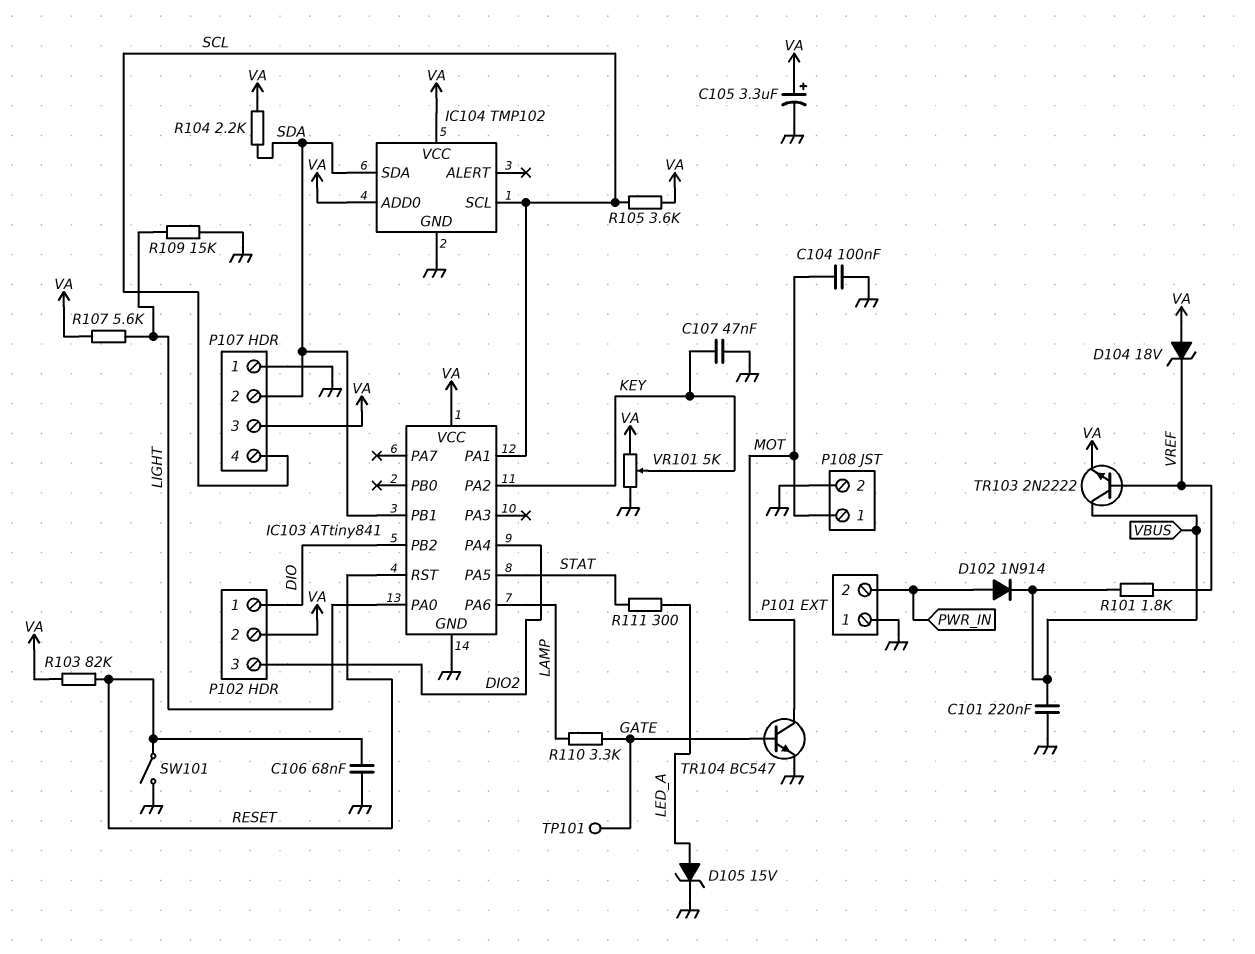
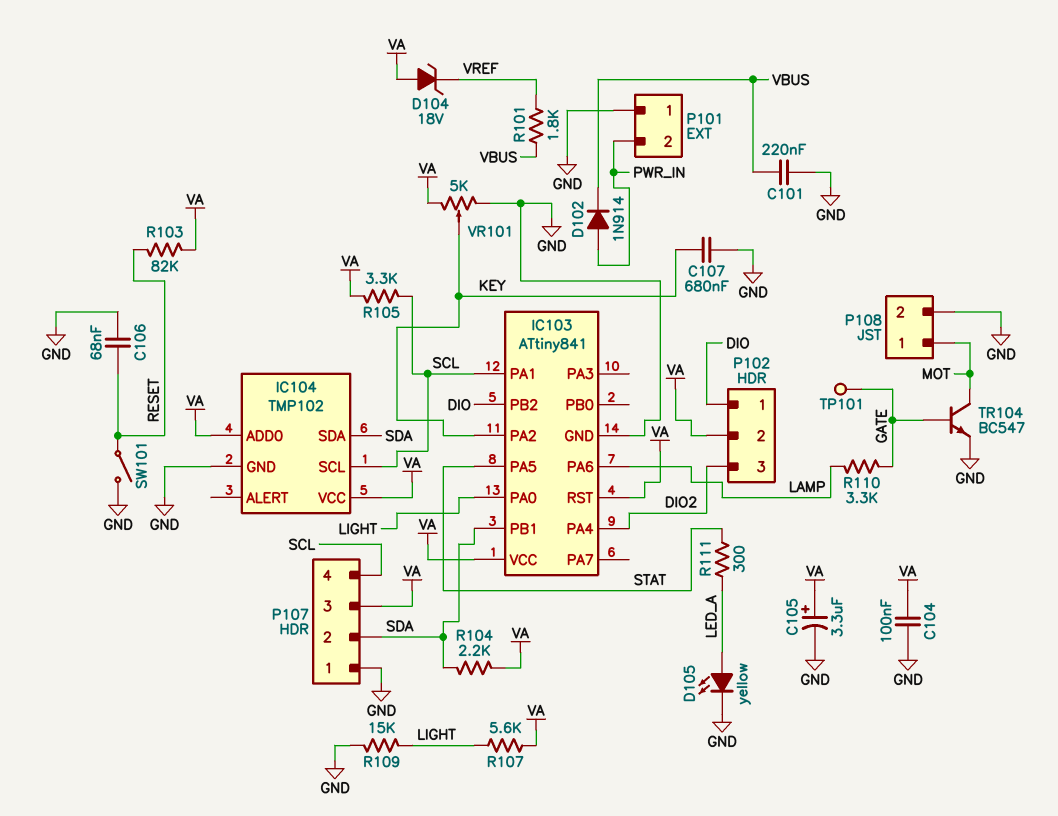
C104: 100nF (GND, MOT) -> 100nF (GND, VA)
C107: 47nF (GND, KEY) -> 680nF (GND, KEY)
D105: zener 15V (A LED_A, K GND) -> LED yellow (A LED_A, K GND)
IC103 pin RST: RESET -> VA
R105: 3.6k (SCL, VA) -> 3.3k (SCL, VA)
TR103: NPN 2N2222 (B VREF, C VBUS, E VA) -> none

